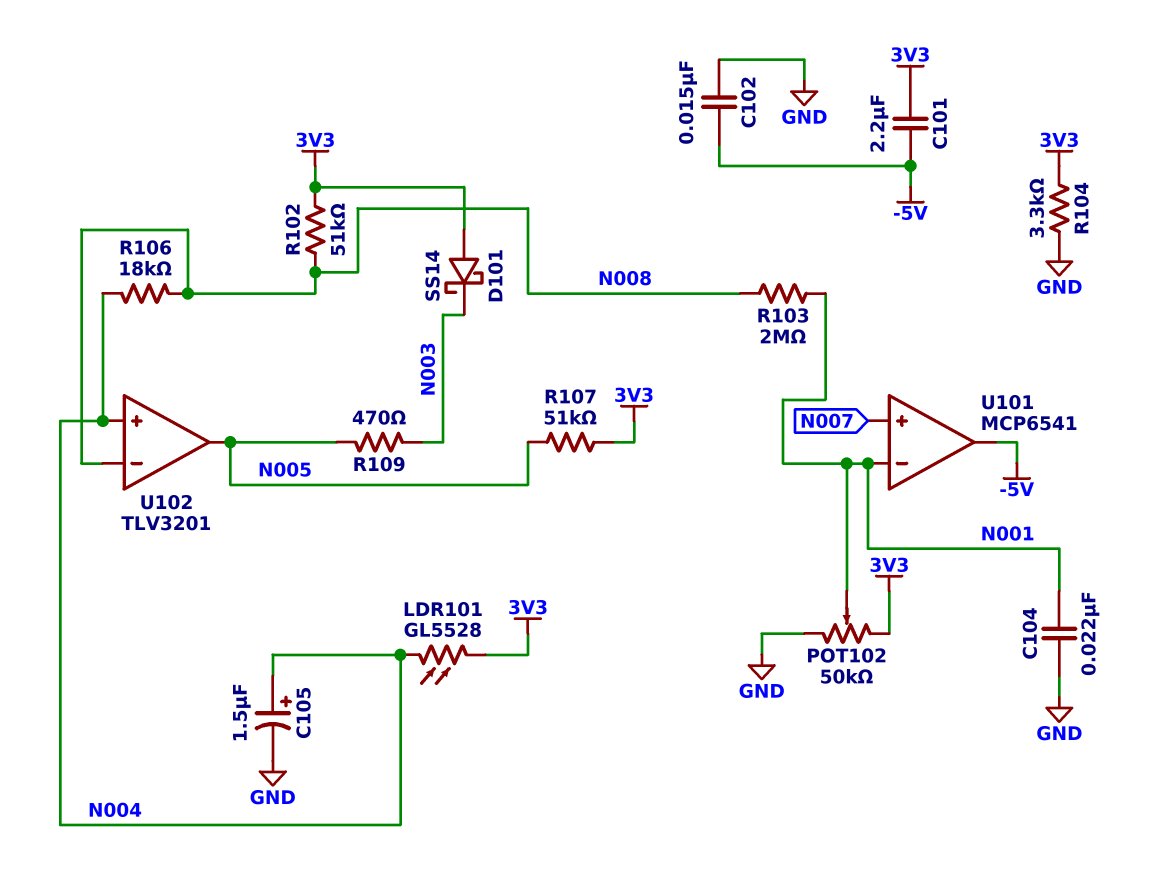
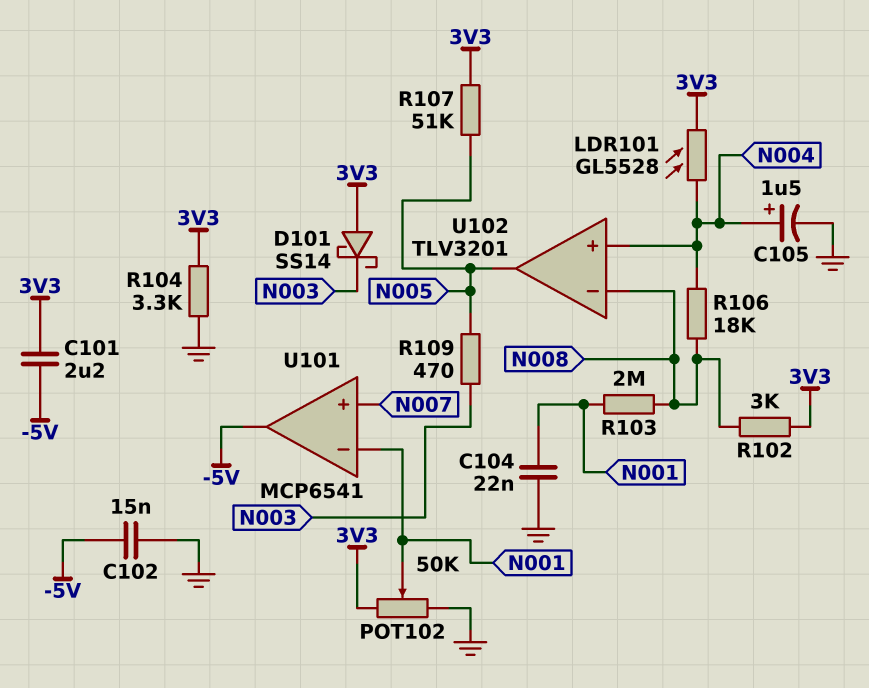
R102: 51k (3V3, N008) -> 3k (3V3, N008)

